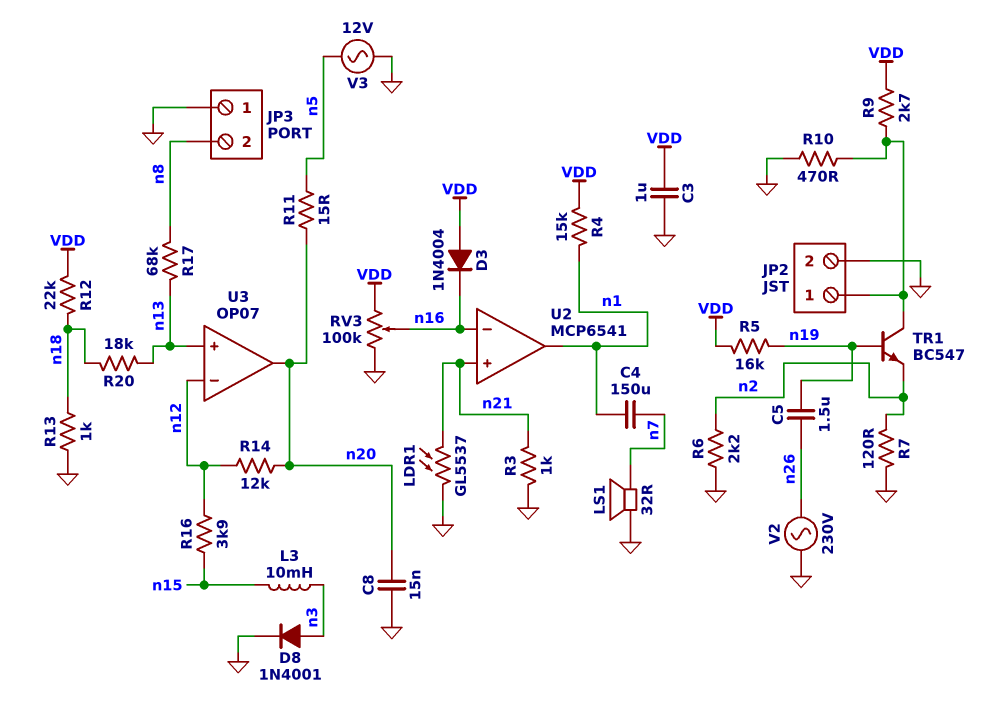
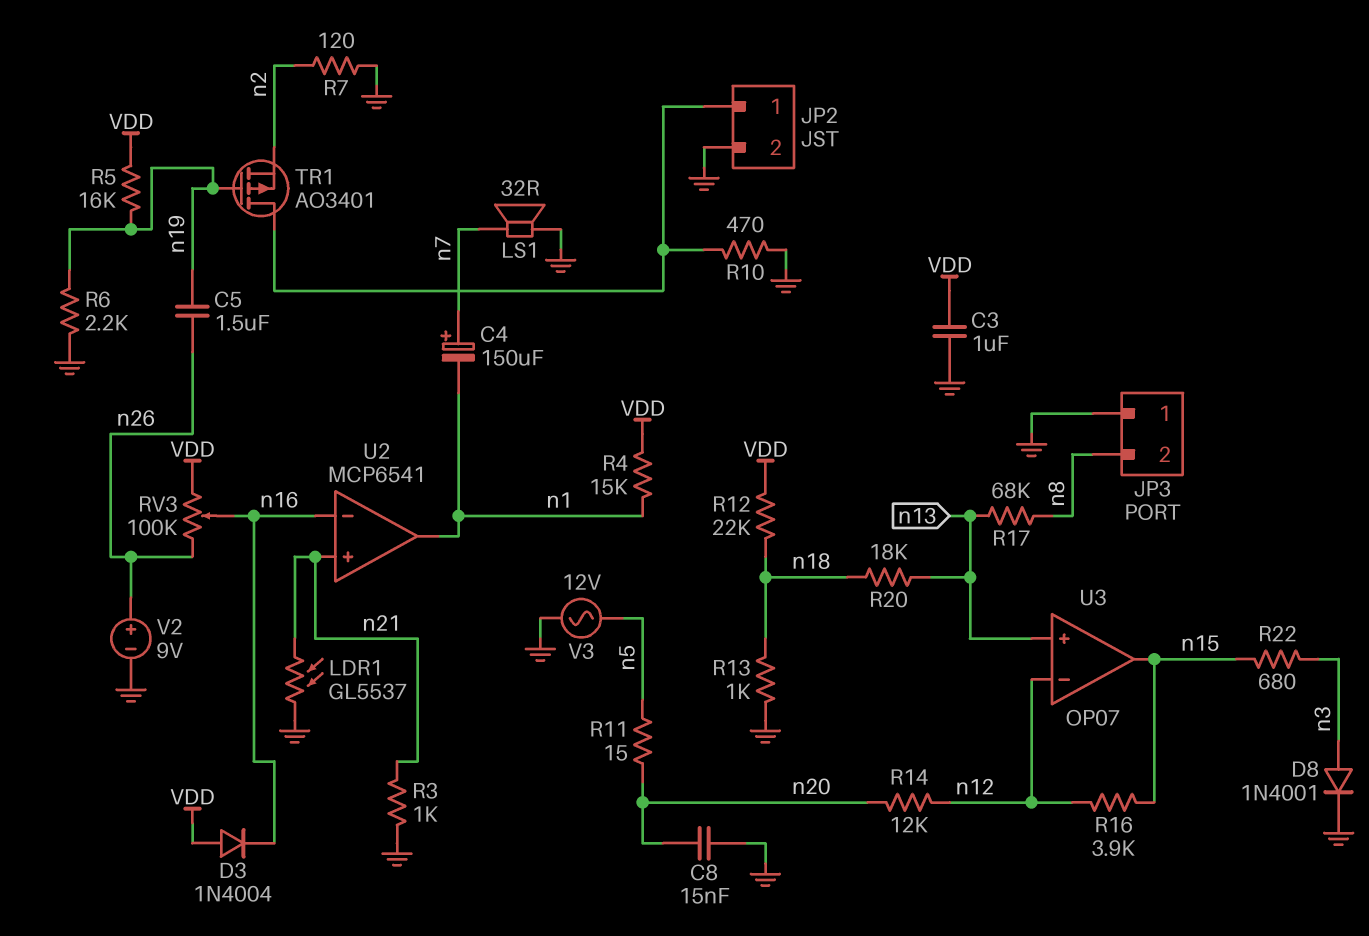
C4: 150uF (n1, n7) -> 150uF (plus n7, minus n1)
L3: 10mH (n3, n15) -> none
R6: 2.2k (GND, n2) -> 2.2k (GND, n19)
R9: 2.7k (JP2/1, VDD) -> none
R22: none -> 680 (n3, n15)
RV3: 100k (GND, VDD, wiper n16) -> 100k (VDD, n26, wiper n16)
TR1: NPN BC547 (B n19, C JP2/1, E n2) -> PMOS AO3401 (G n19, D JP2/1, S n2)
U3 pin out: n20 -> n15
V2: AC 230V (GND, n26) -> 9V (plus n26, minus GND)

